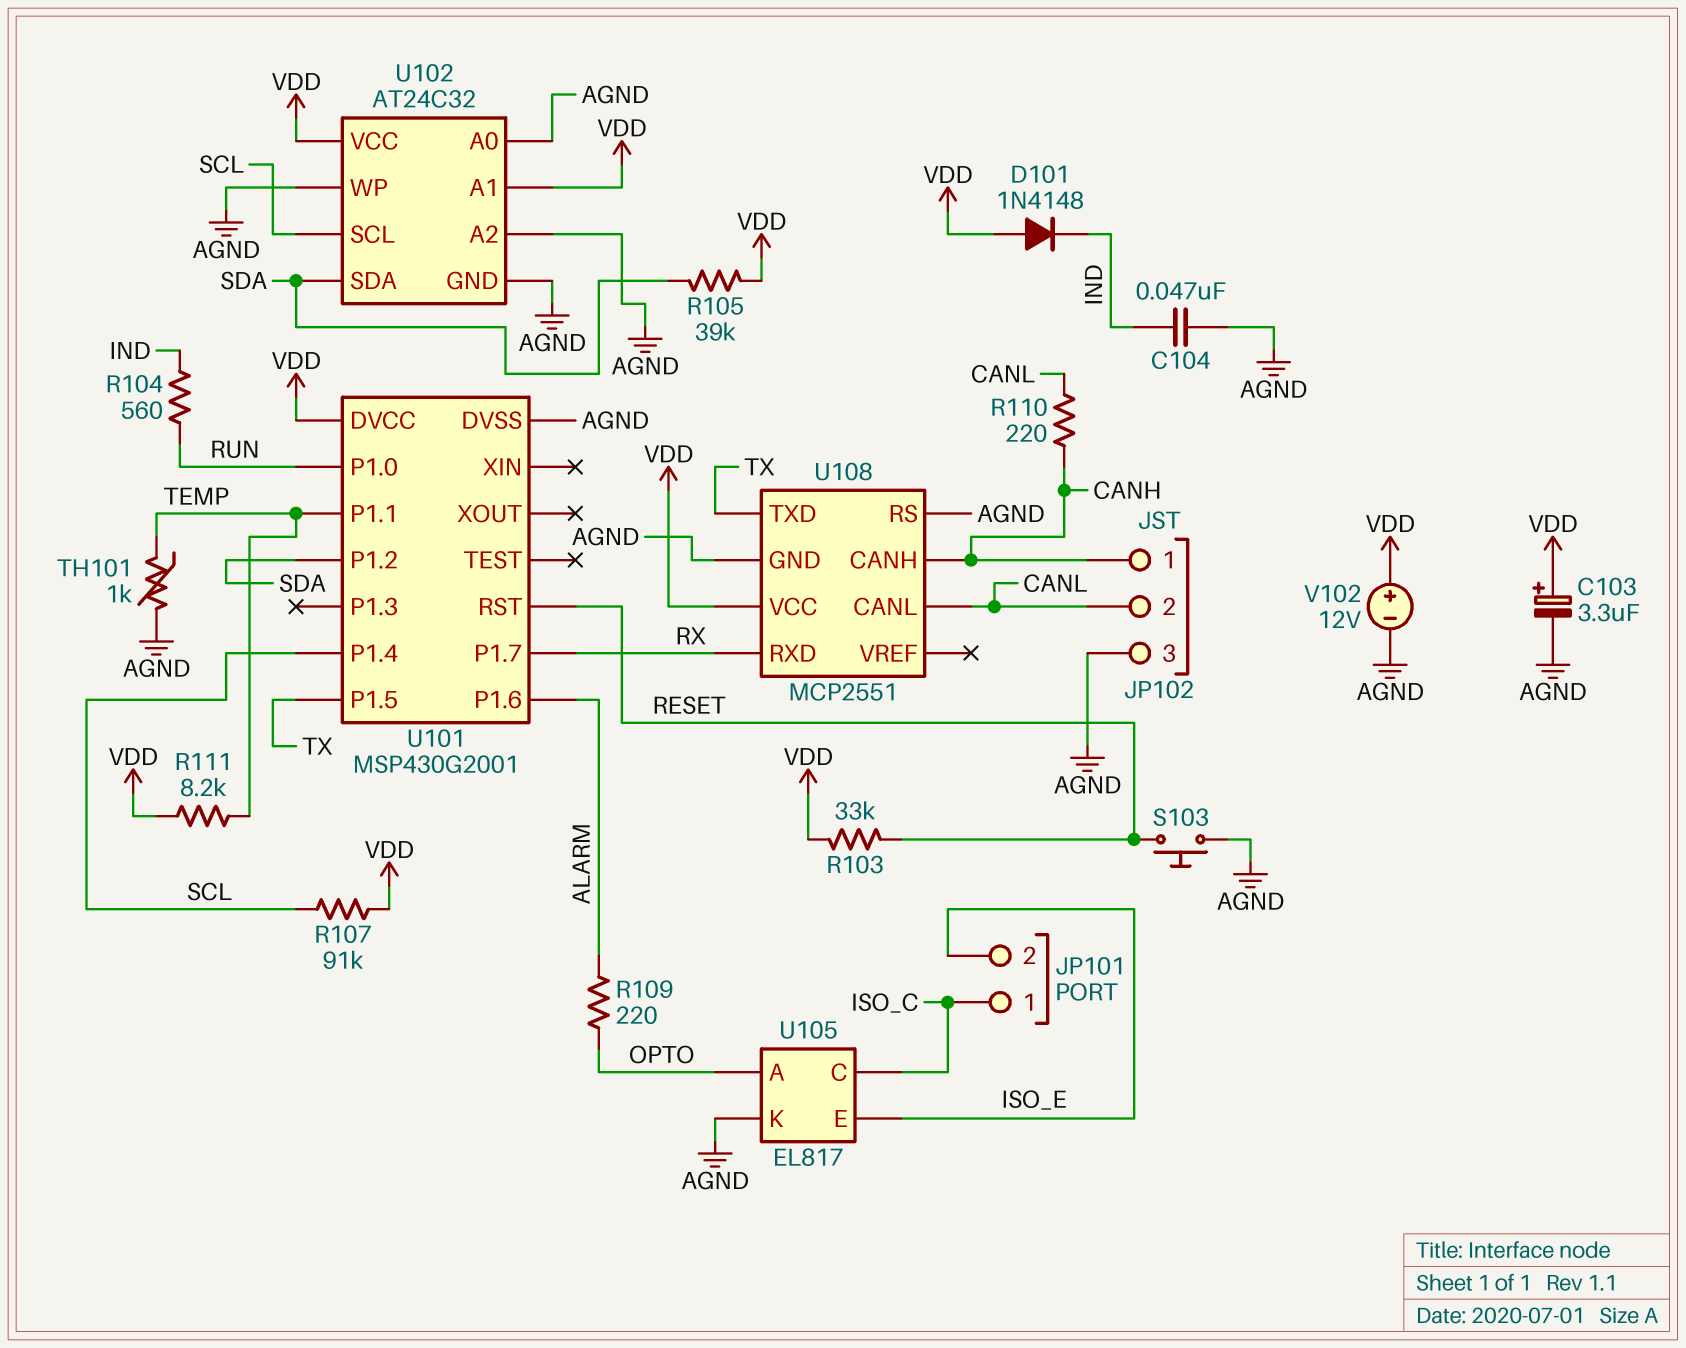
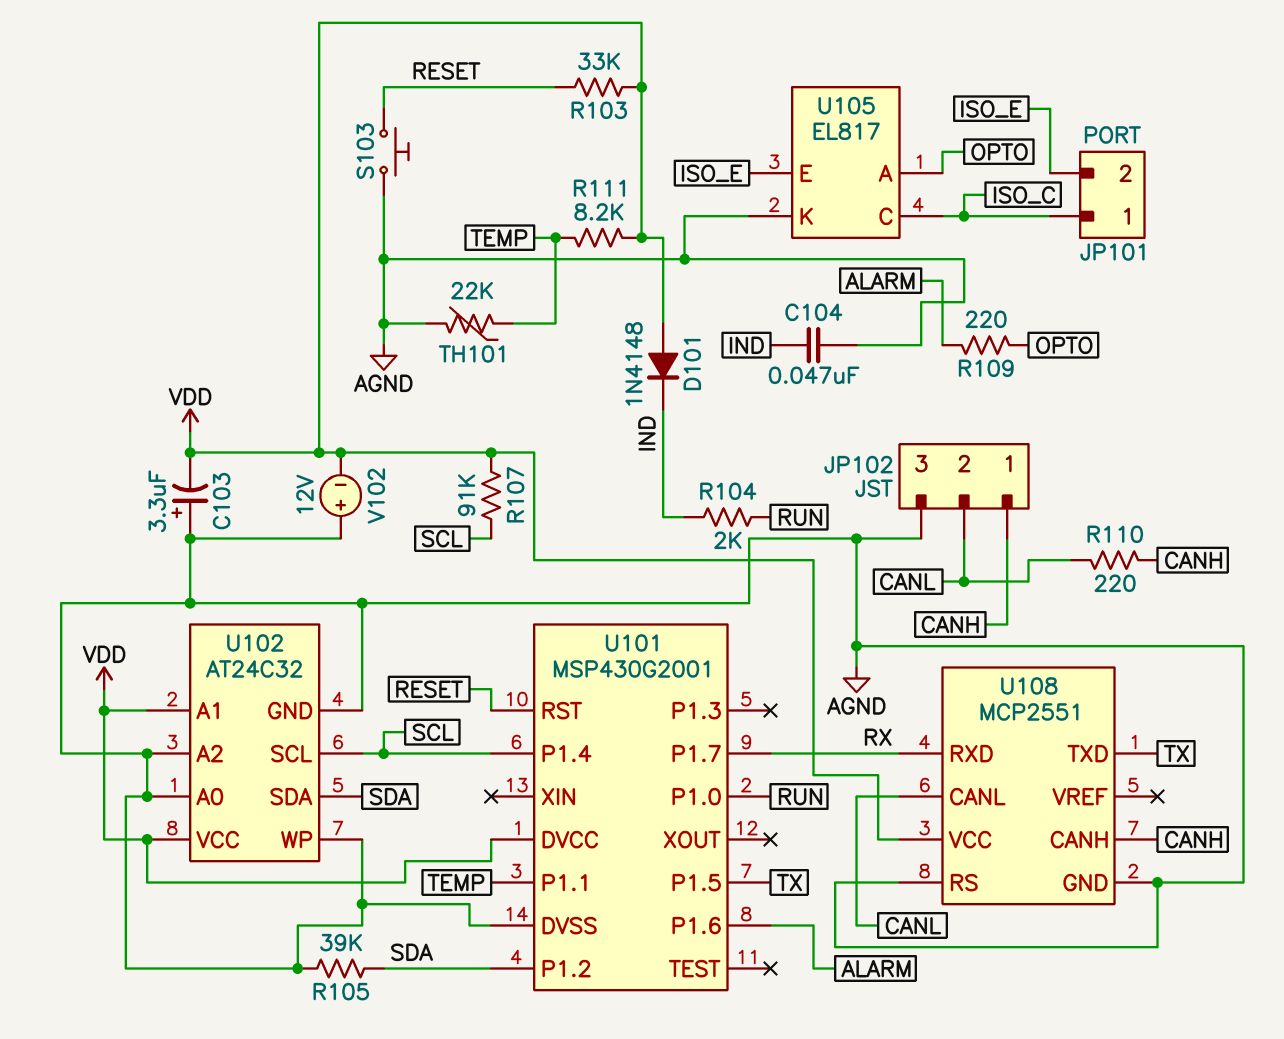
C103: 3.3uF (plus VDD, minus AGND) -> 3.3uF (plus AGND, minus VDD)
R104: 560 (IND, RUN) -> 2k (IND, RUN)
R105: 39k (SDA, VDD) -> 39k (AGND, SDA)
TH101: 1k (AGND, TEMP) -> 22k (AGND, TEMP)
V102: 12V (plus VDD, minus AGND) -> 12V (plus AGND, minus VDD)

